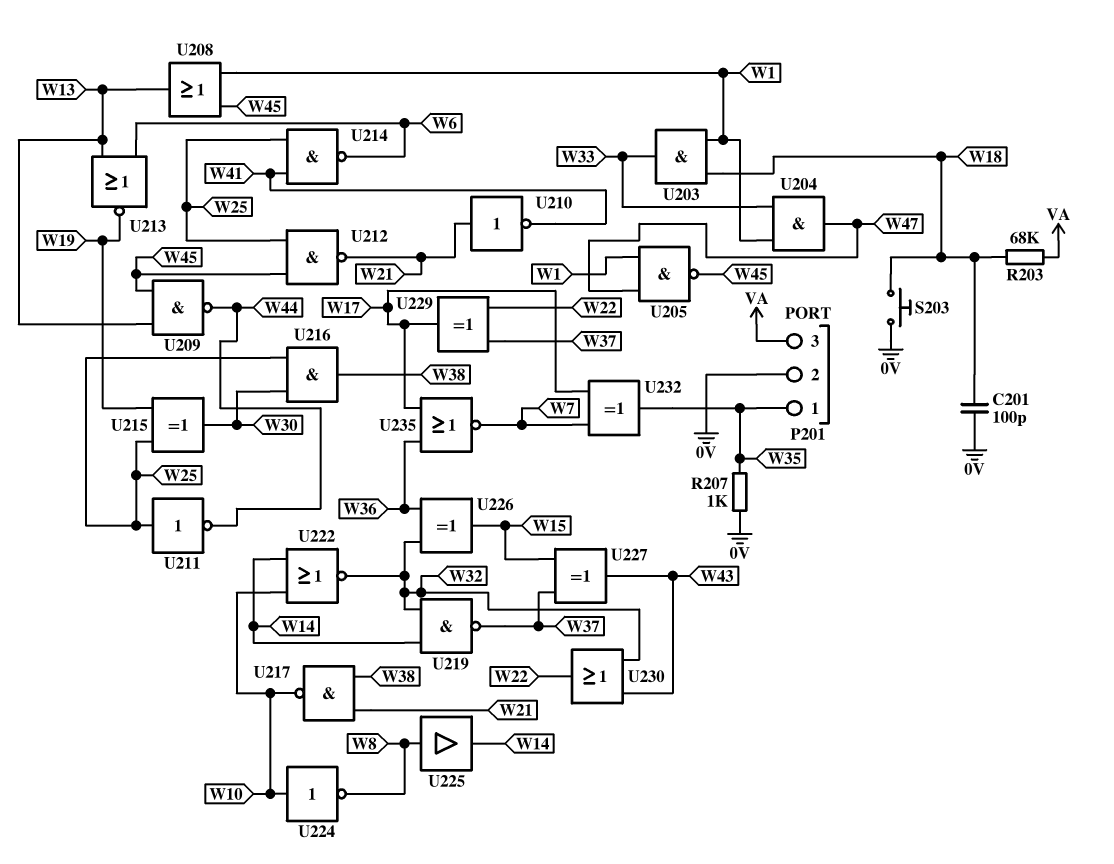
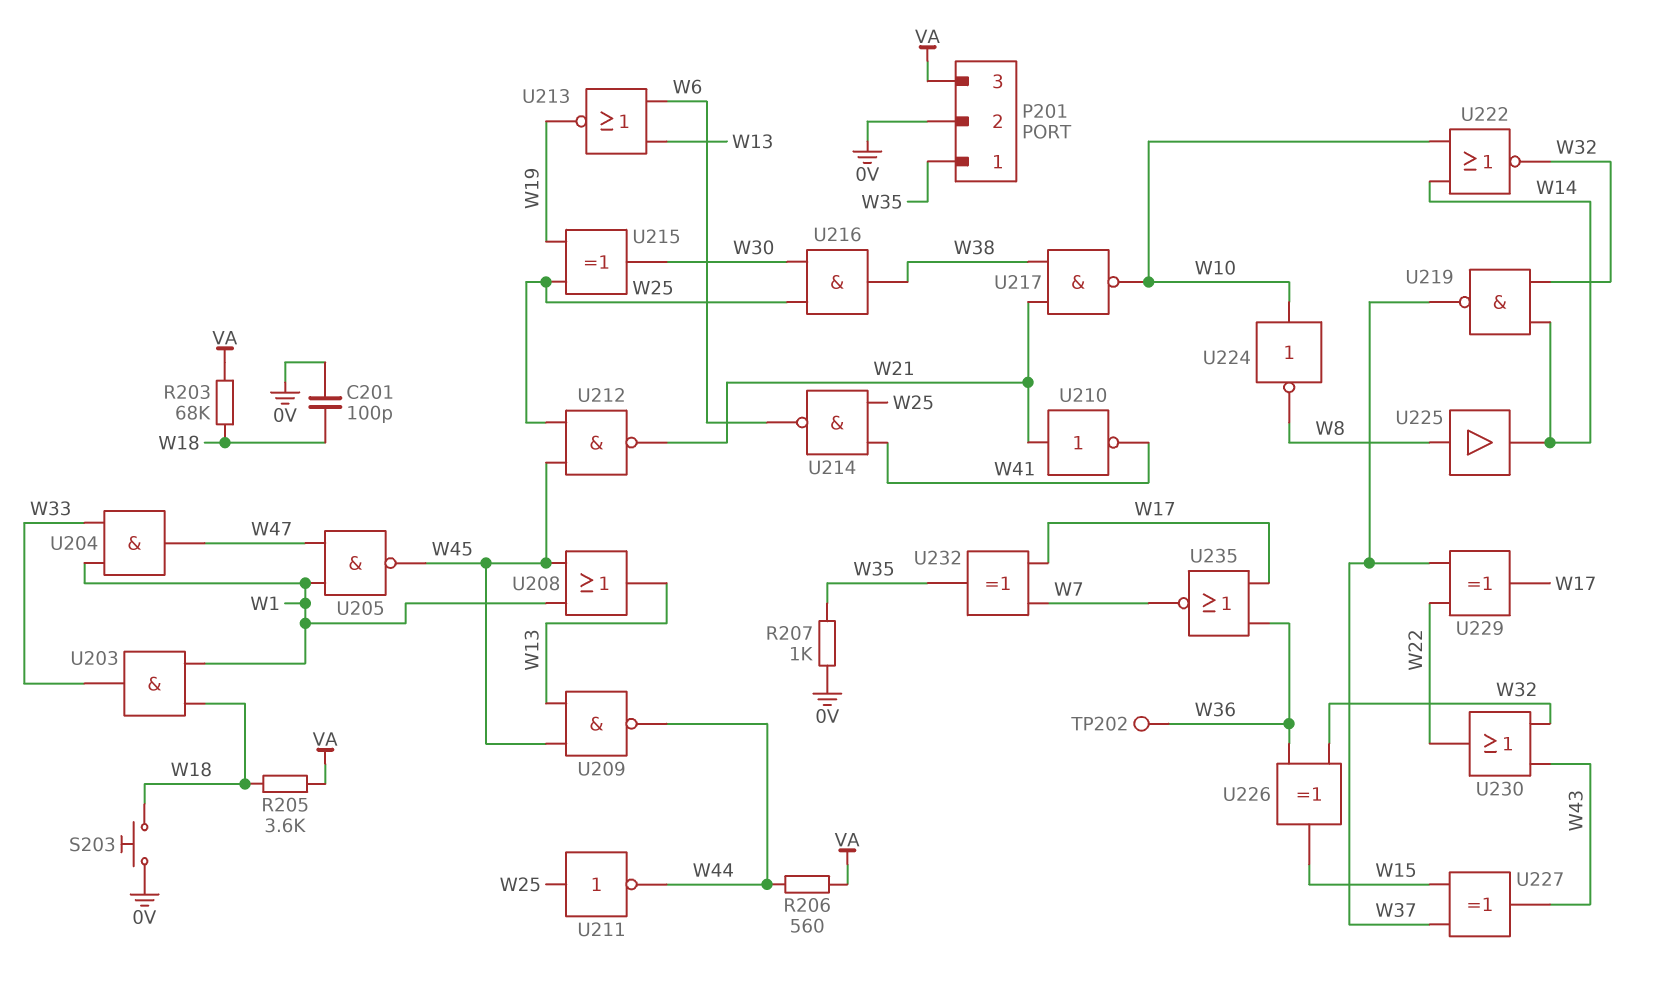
R205: none -> 3.6k (VA, W18)
R206: none -> 560 (VA, W44)
TP202: none -> test point (W36)

